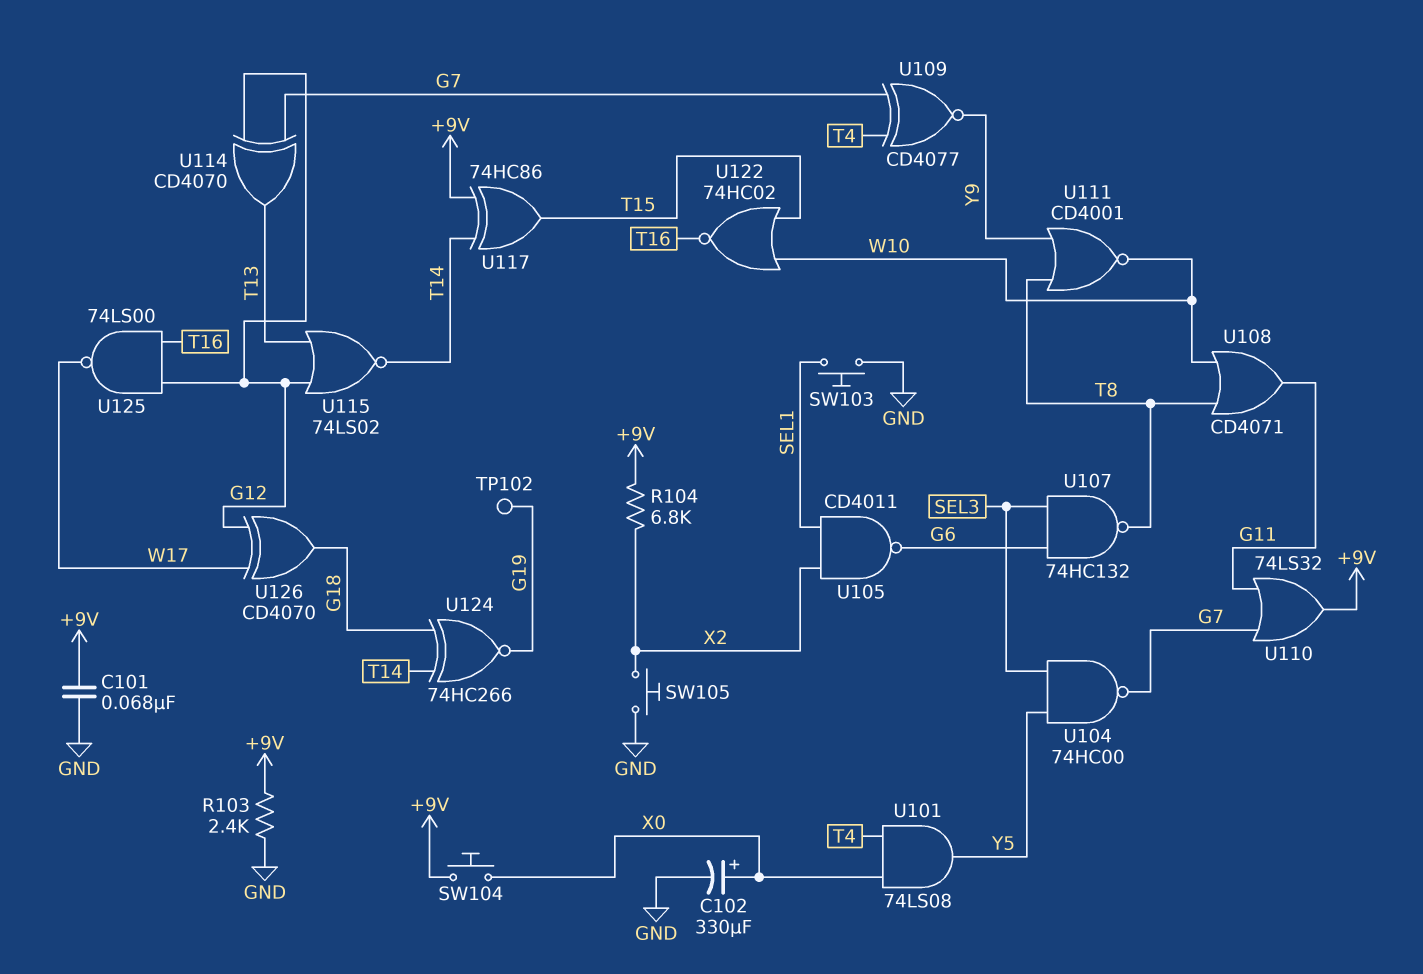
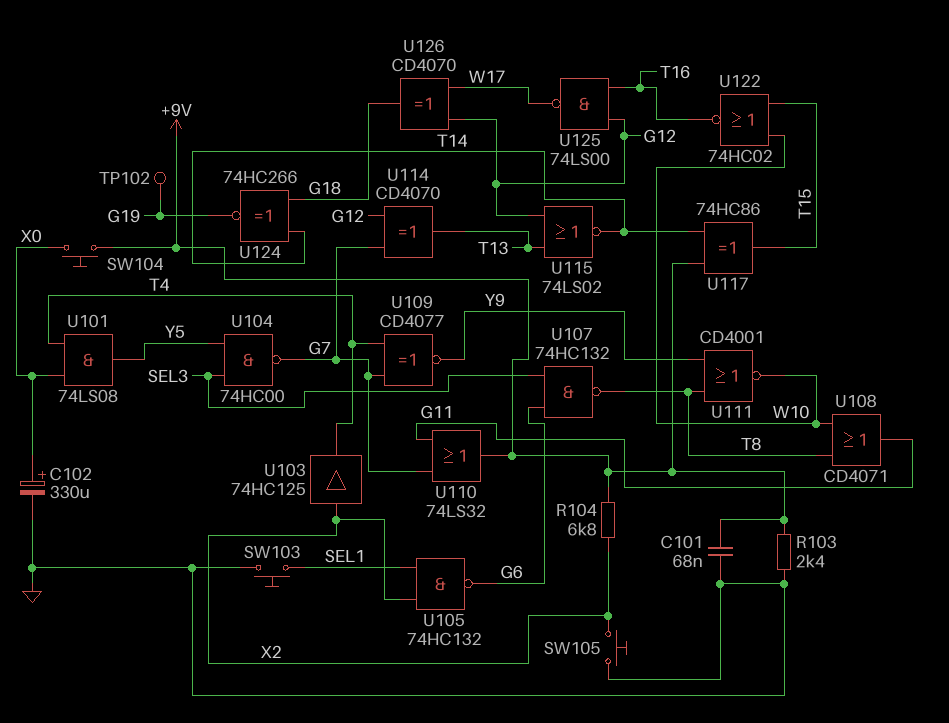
U103: none -> buffer 74HC125 (in X2, out T4)
U105: NAND CD4011 (in SEL1, in X2, out G6) -> NAND 74HC132 (in SEL1, in X2, out G6)

